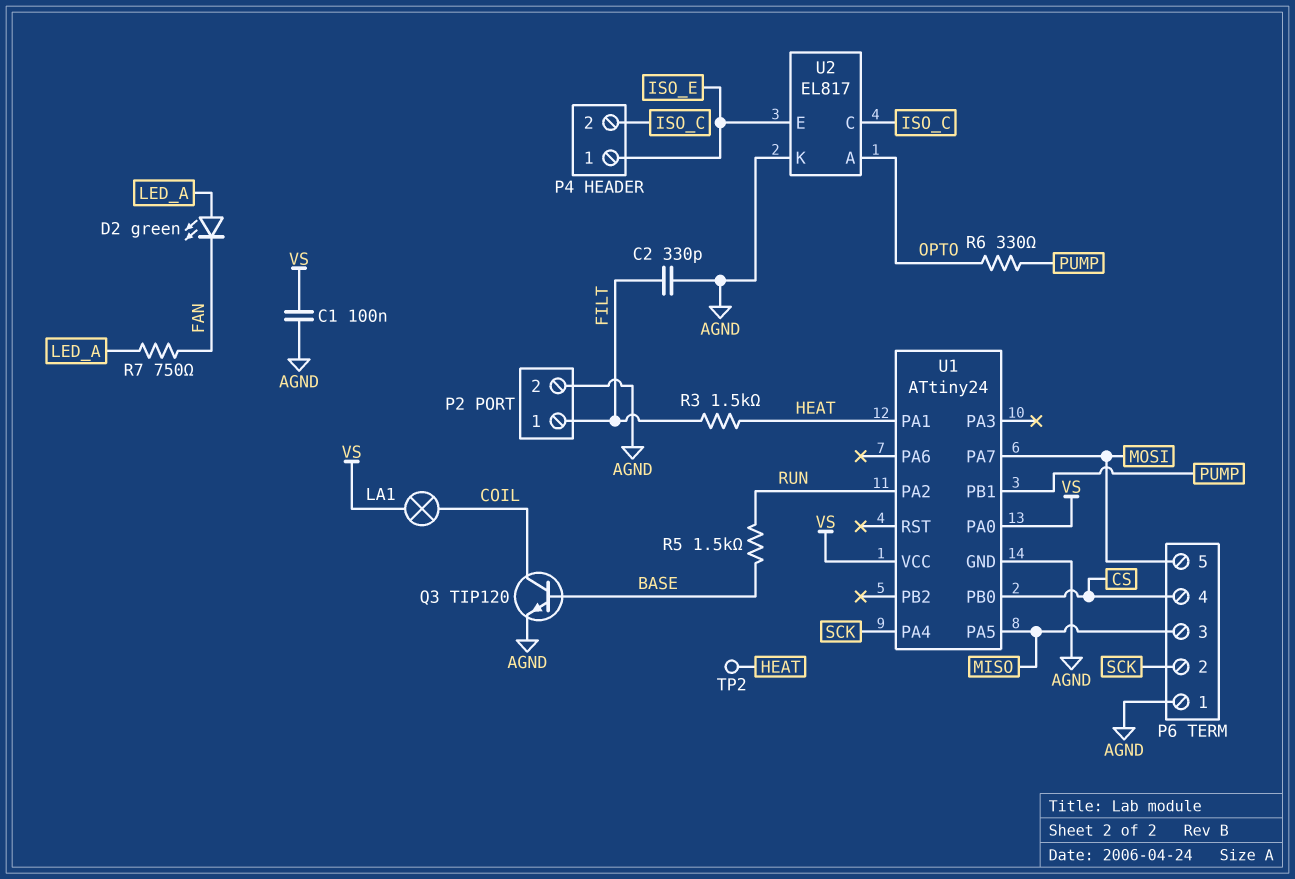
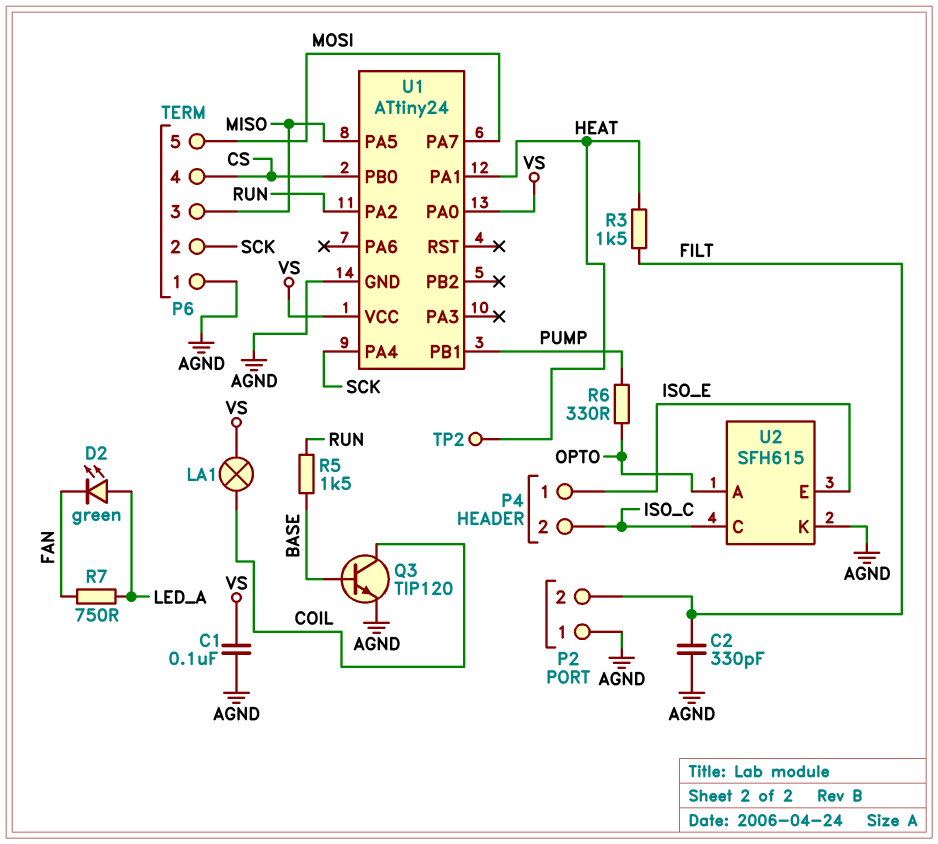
P2 pin 1: FILT -> AGND
P2 pin 2: AGND -> FILT
U2: EL817 -> SFH615

